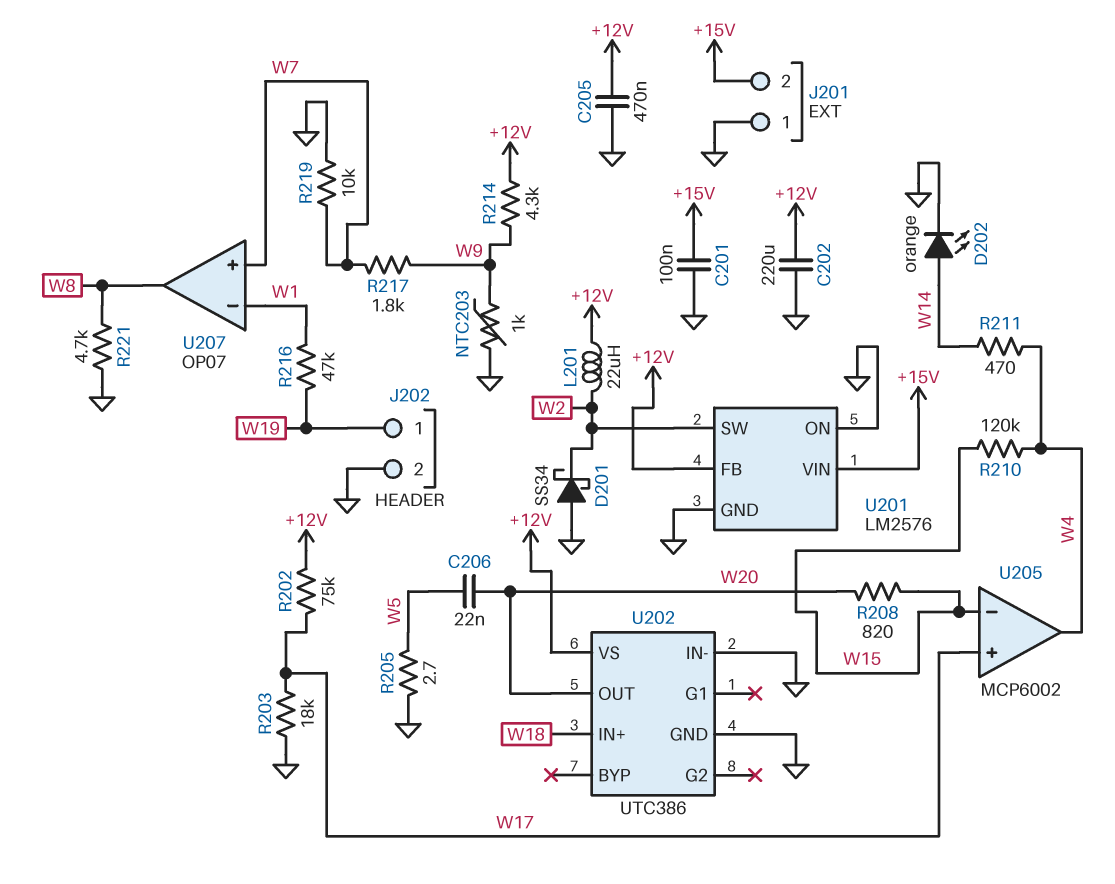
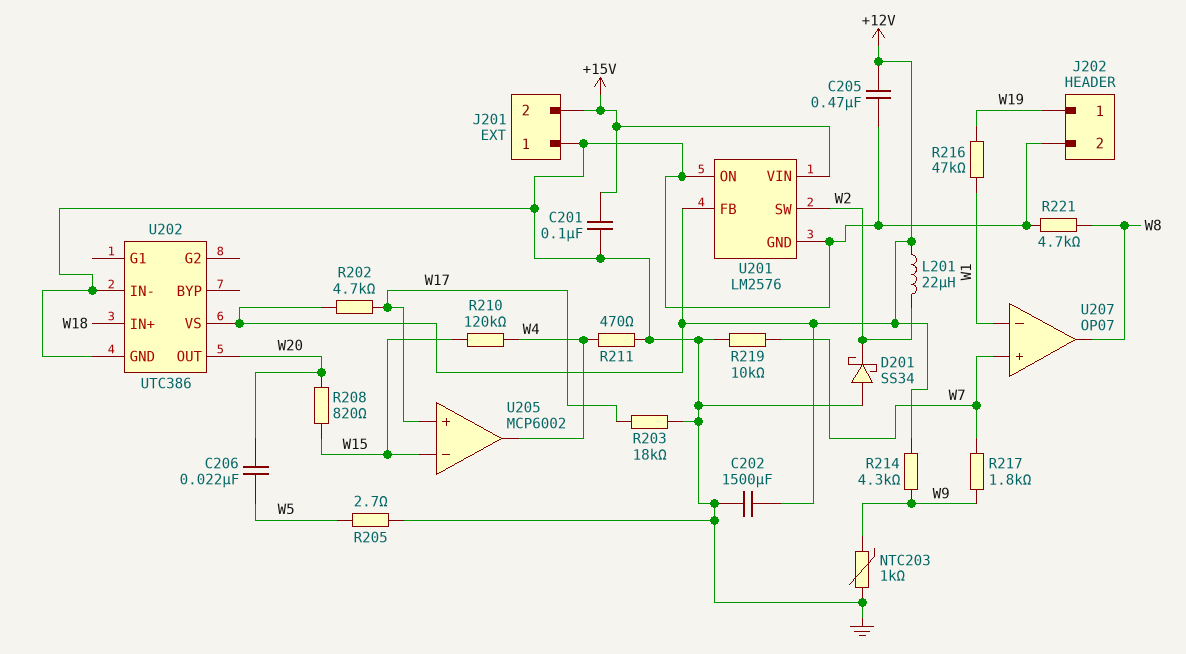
C202: 220uF (+12V, GND) -> 1500uF (+12V, GND)
D202: LED orange (A W14, K GND) -> none
R202: 75k (+12V, W17) -> 4.7k (+12V, W17)
R211: 470 (W4, W14) -> 470 (GND, W4)

